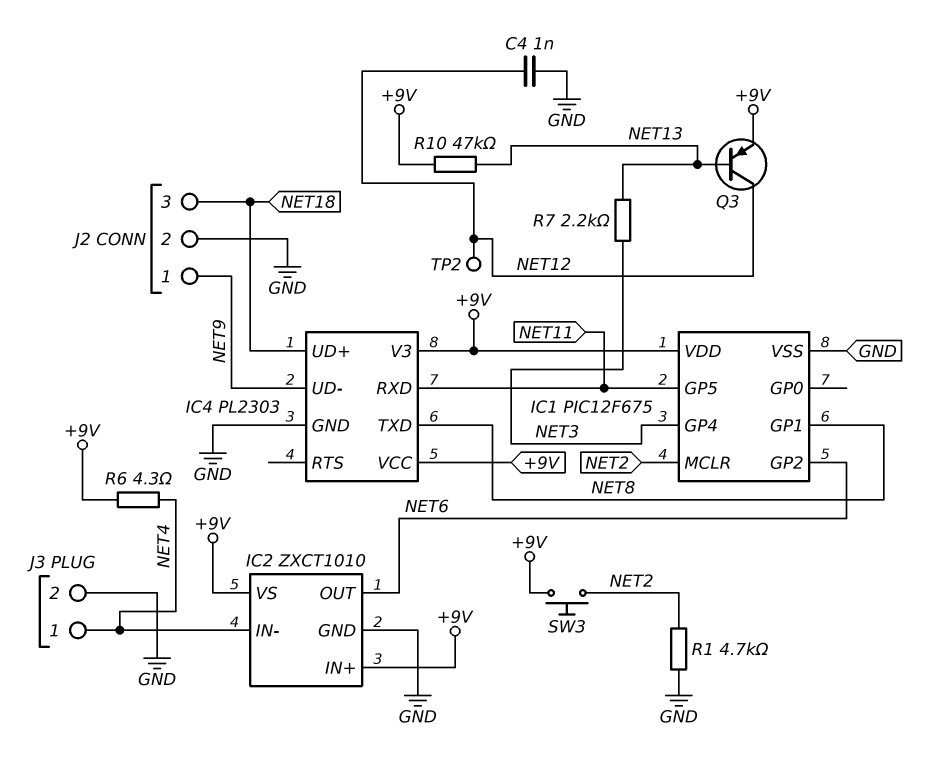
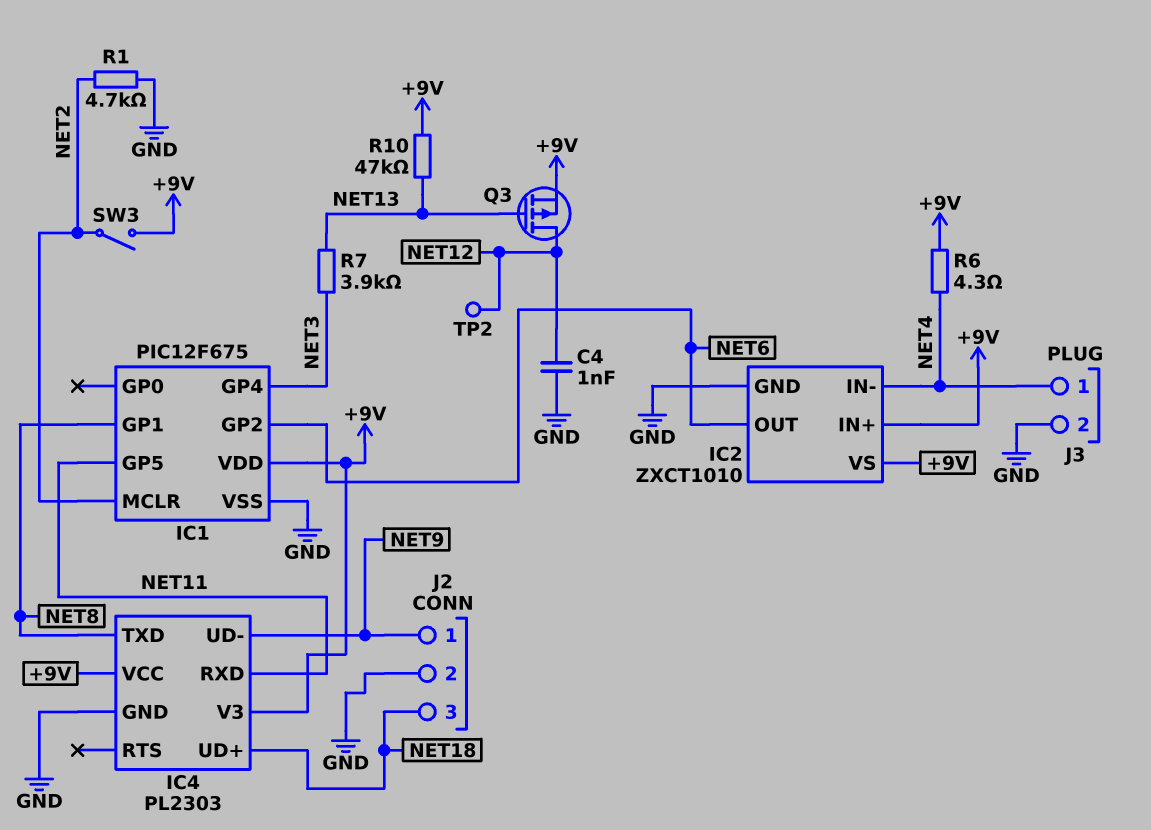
Q3: PNP (B NET13, C NET12, E +9V) -> PMOS (G NET13, D NET12, S +9V)
R7: 2.2k (NET3, NET13) -> 3.9k (NET3, NET13)
SW3: button (+9V, NET2) -> switch (+9V, NET2)

